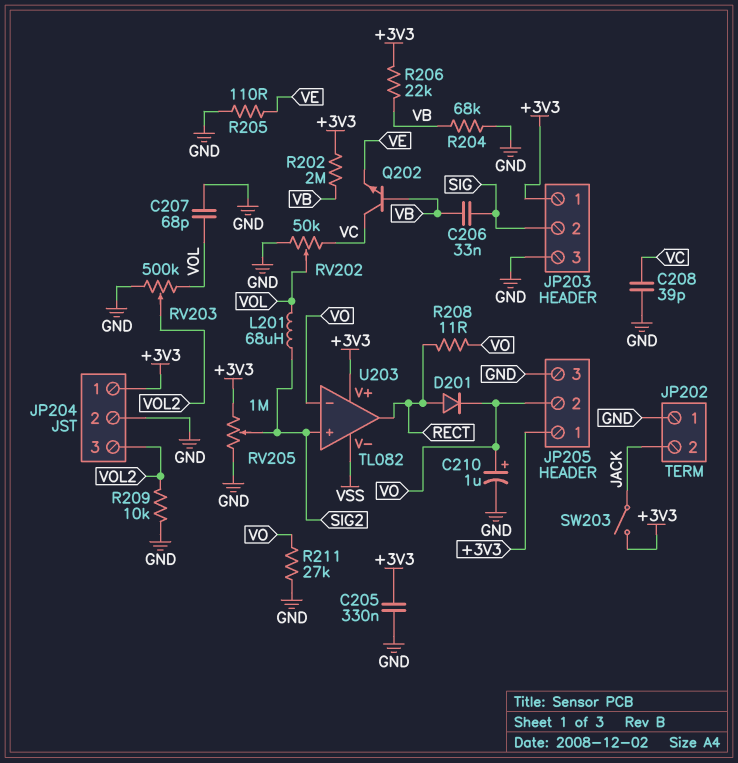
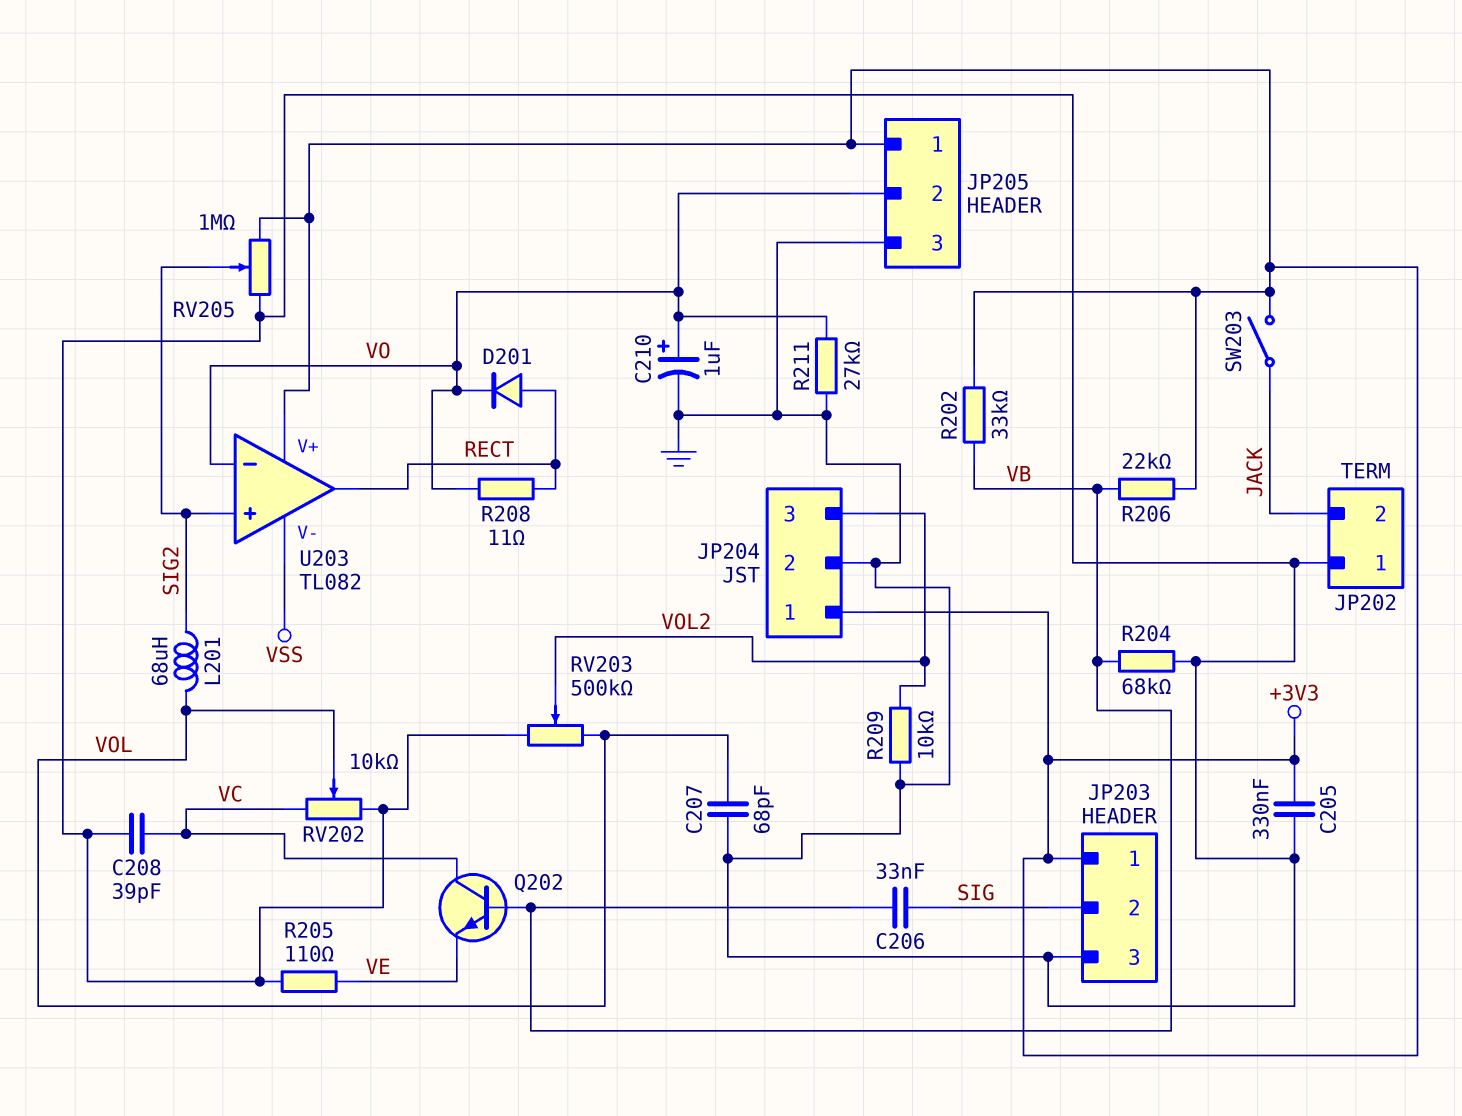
R202: 2M (+3V3, VB) -> 33k (+3V3, VB)
RV202: 50k (GND, VC, wiper VOL) -> 10k (GND, VC, wiper VOL)

